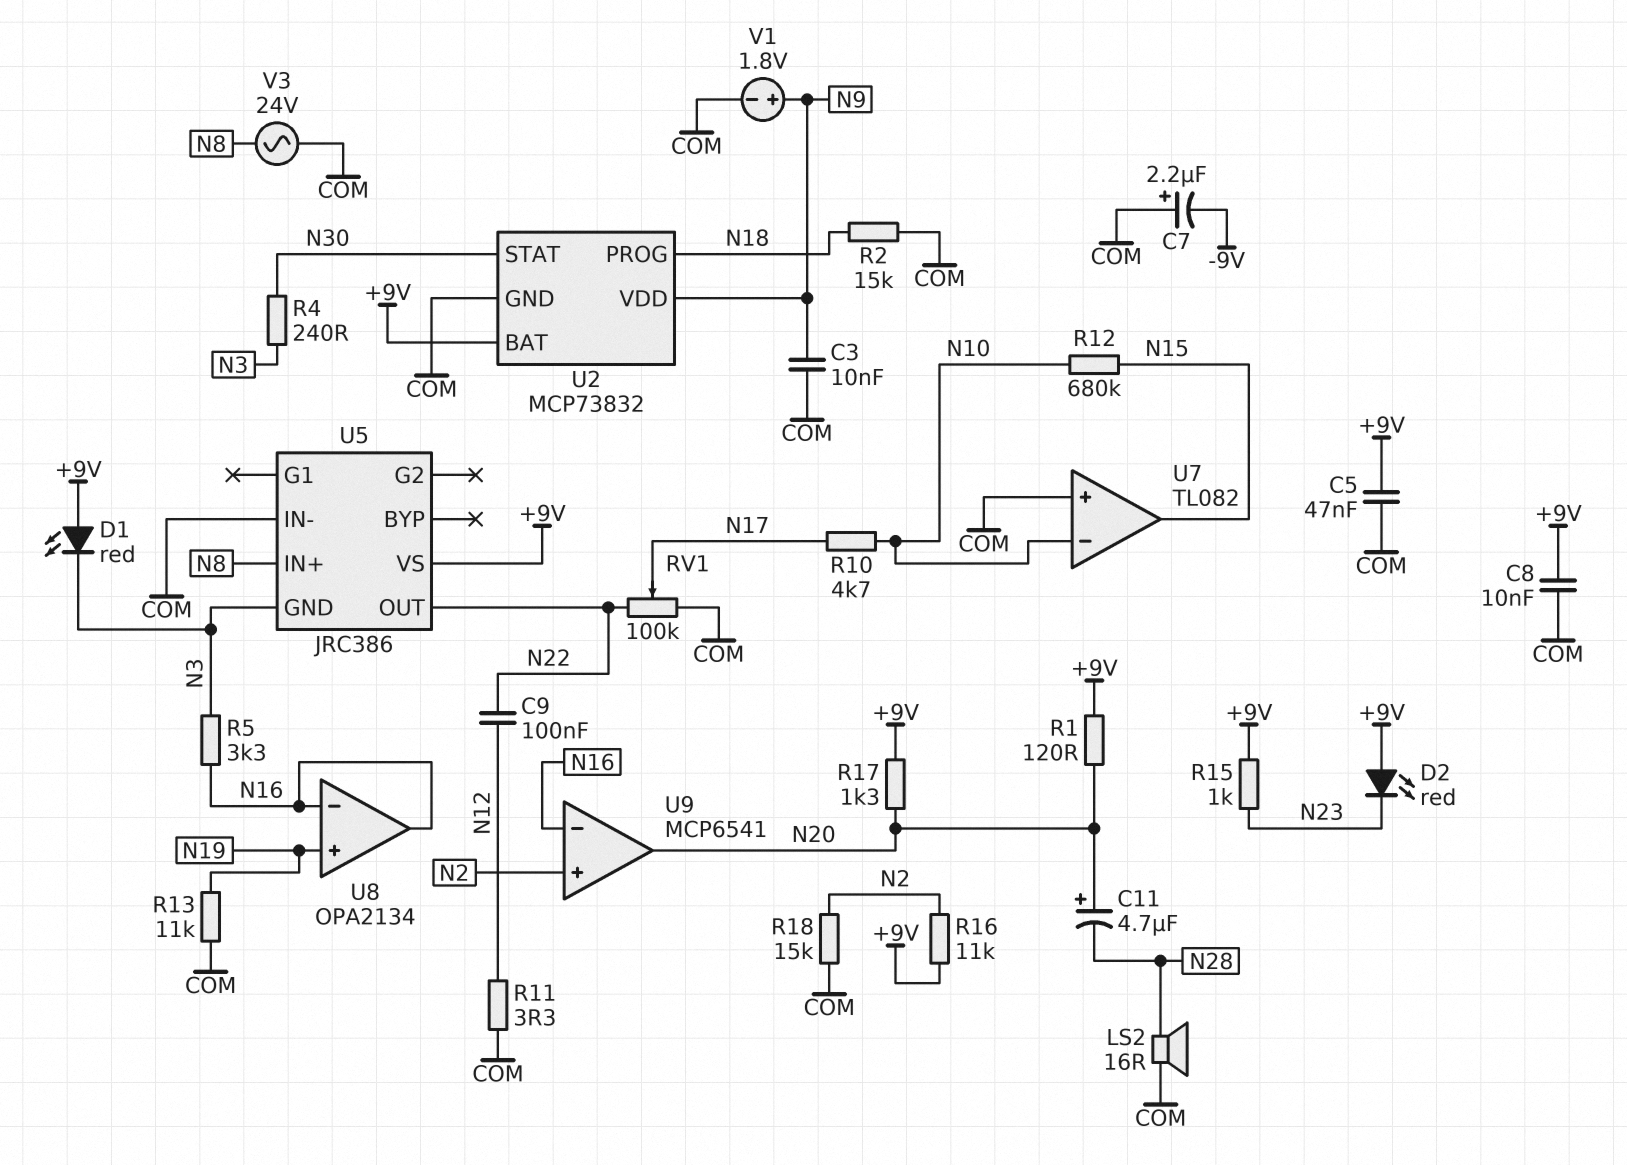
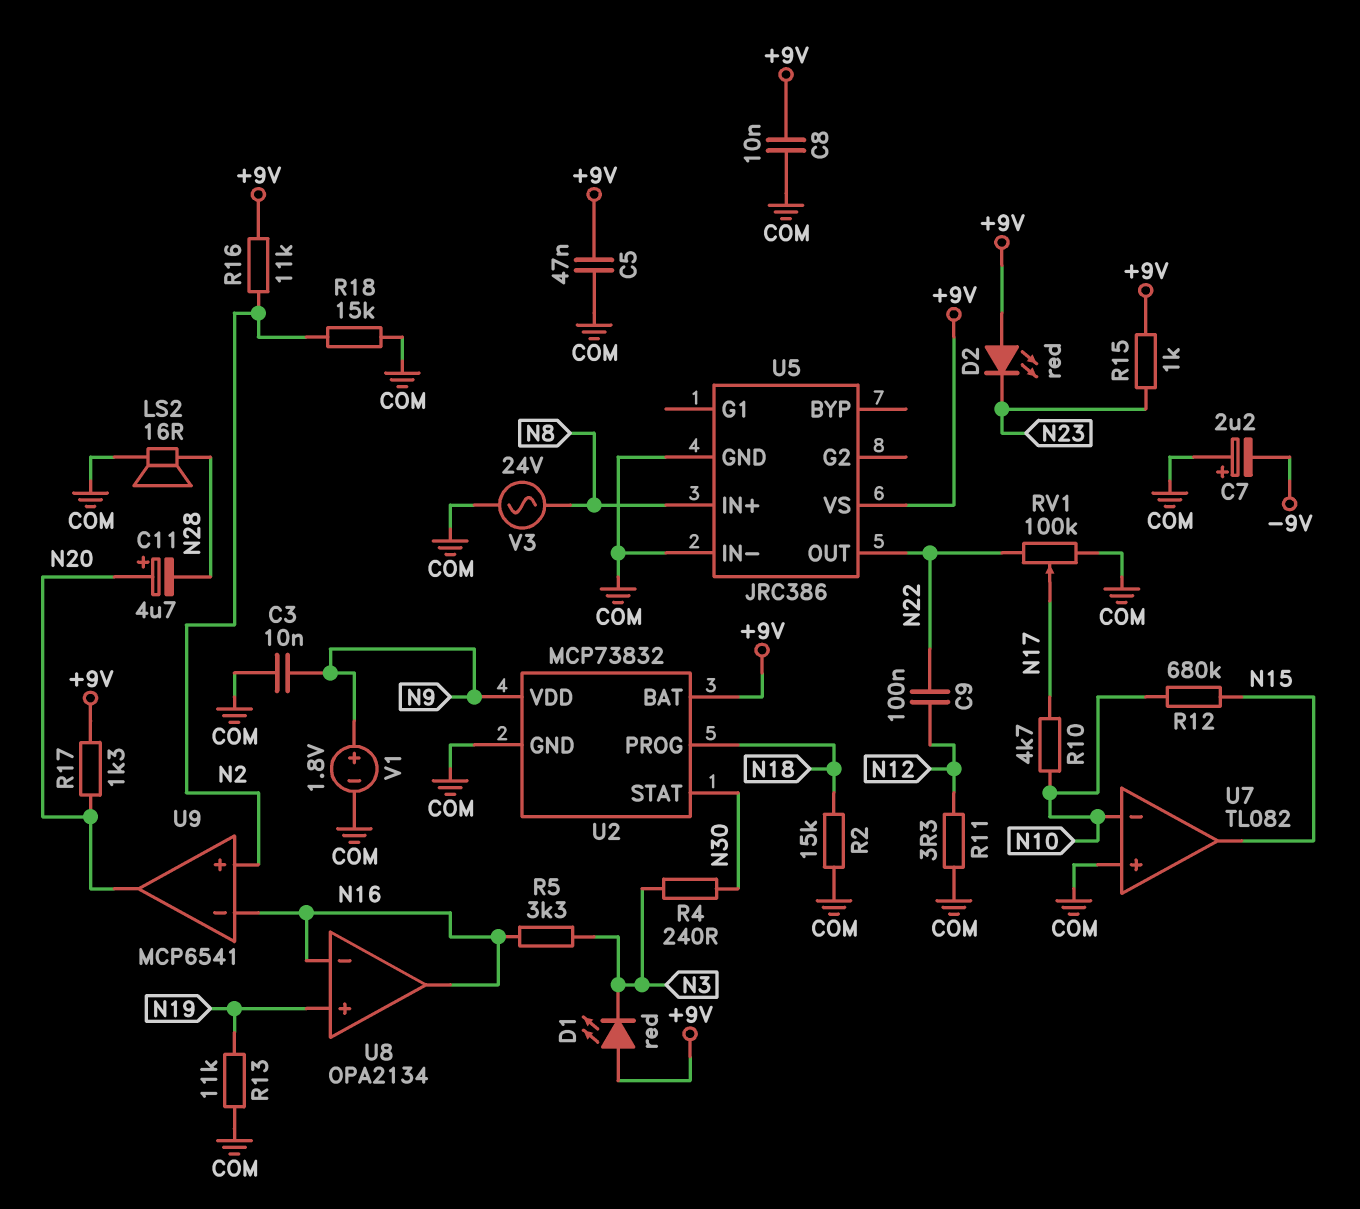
R1: 120 (+9V, N20) -> none
U5 pin GND: N3 -> COM

